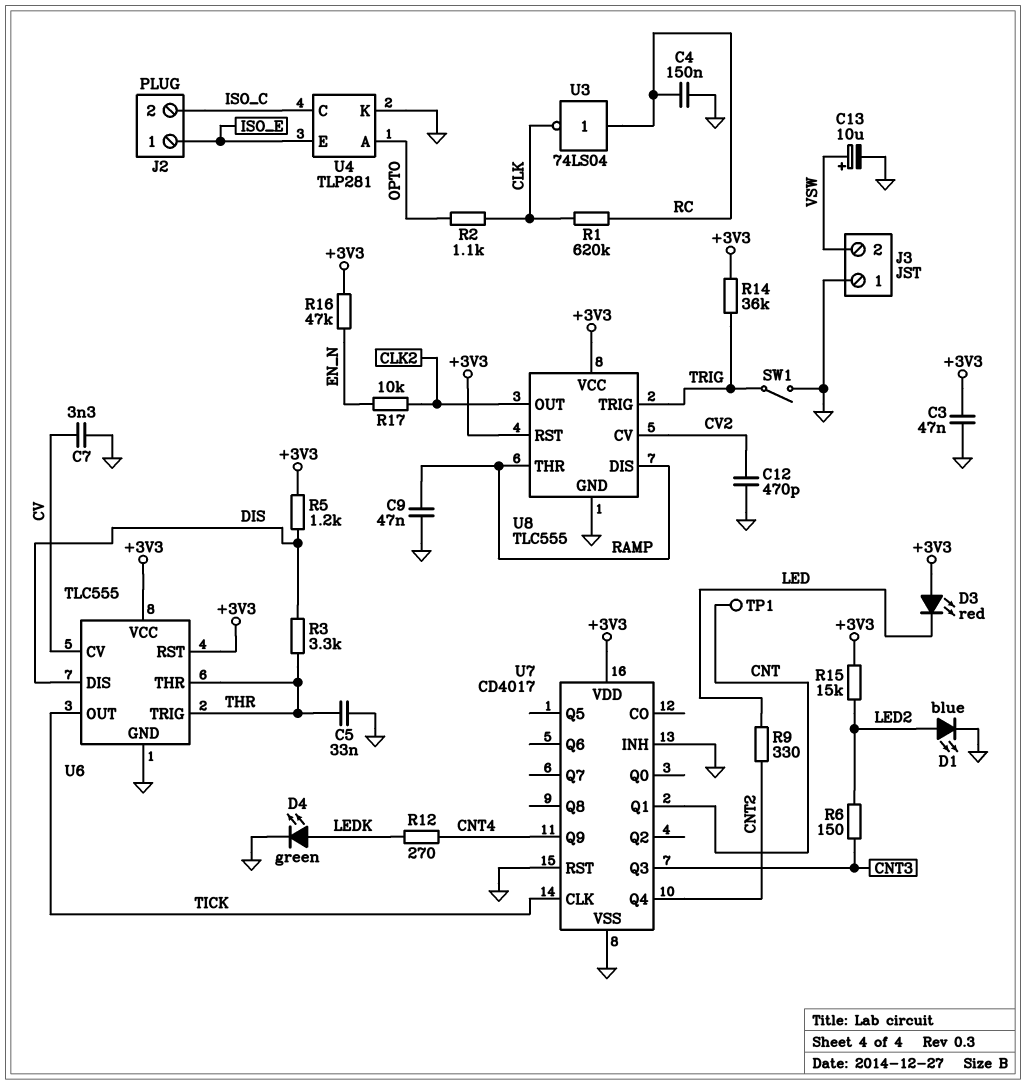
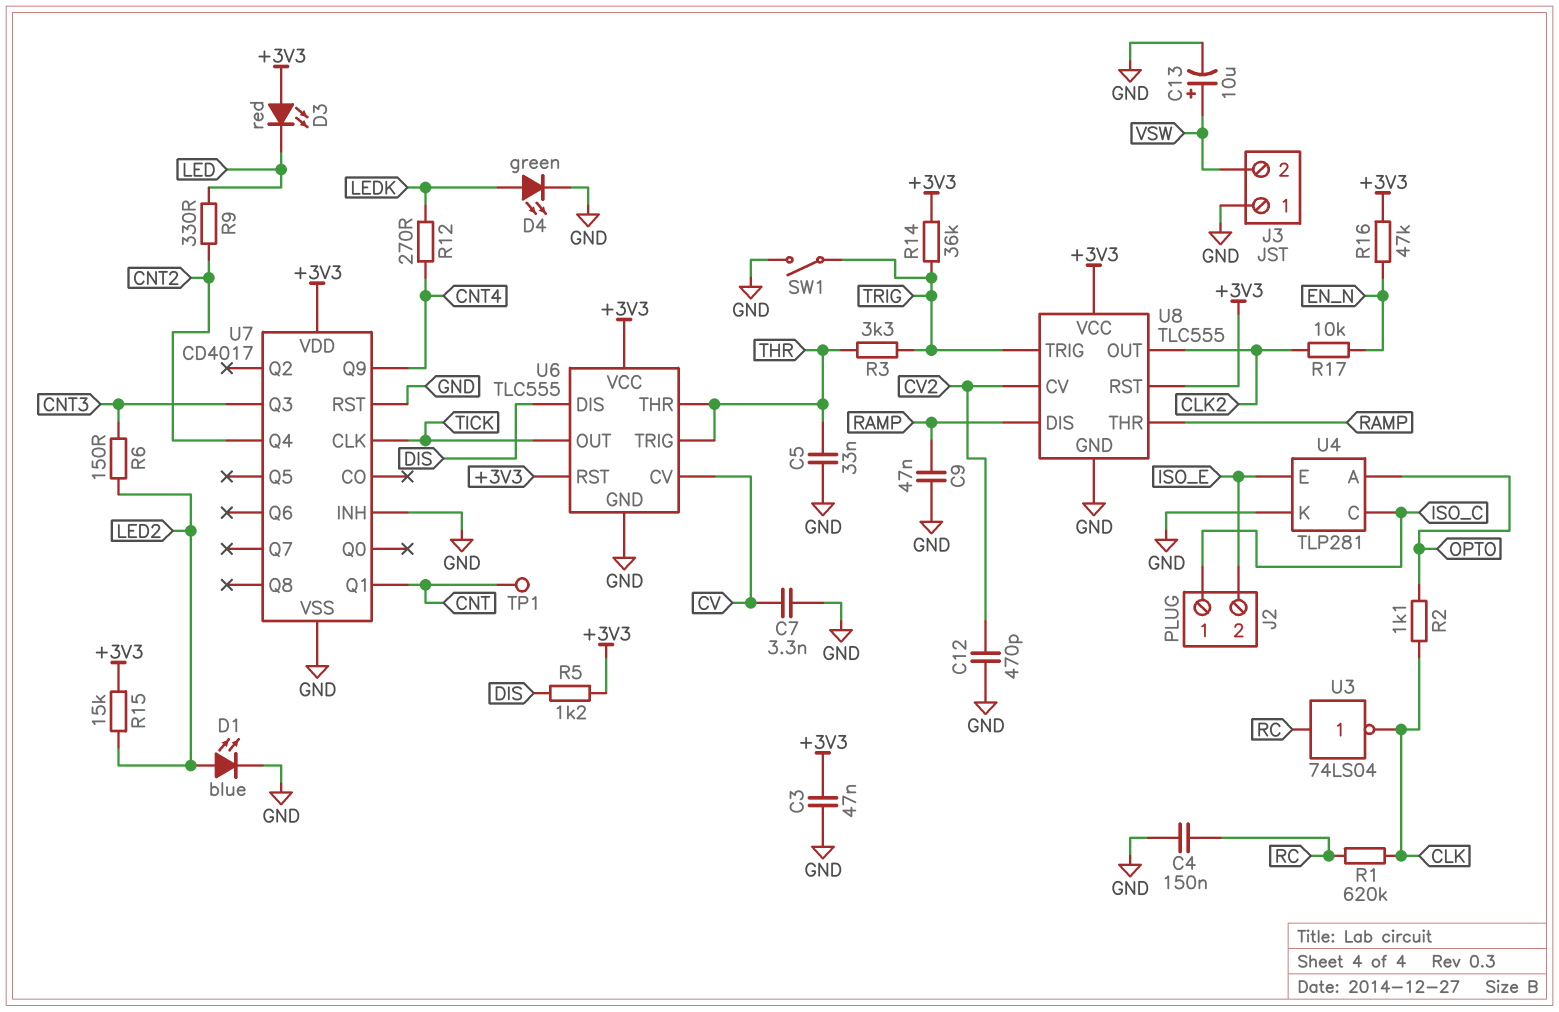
J2 pin 1: ISO_E -> ISO_C
J2 pin 2: ISO_C -> ISO_E
R3: 3.3k (DIS, THR) -> 3.3k (THR, TRIG)

